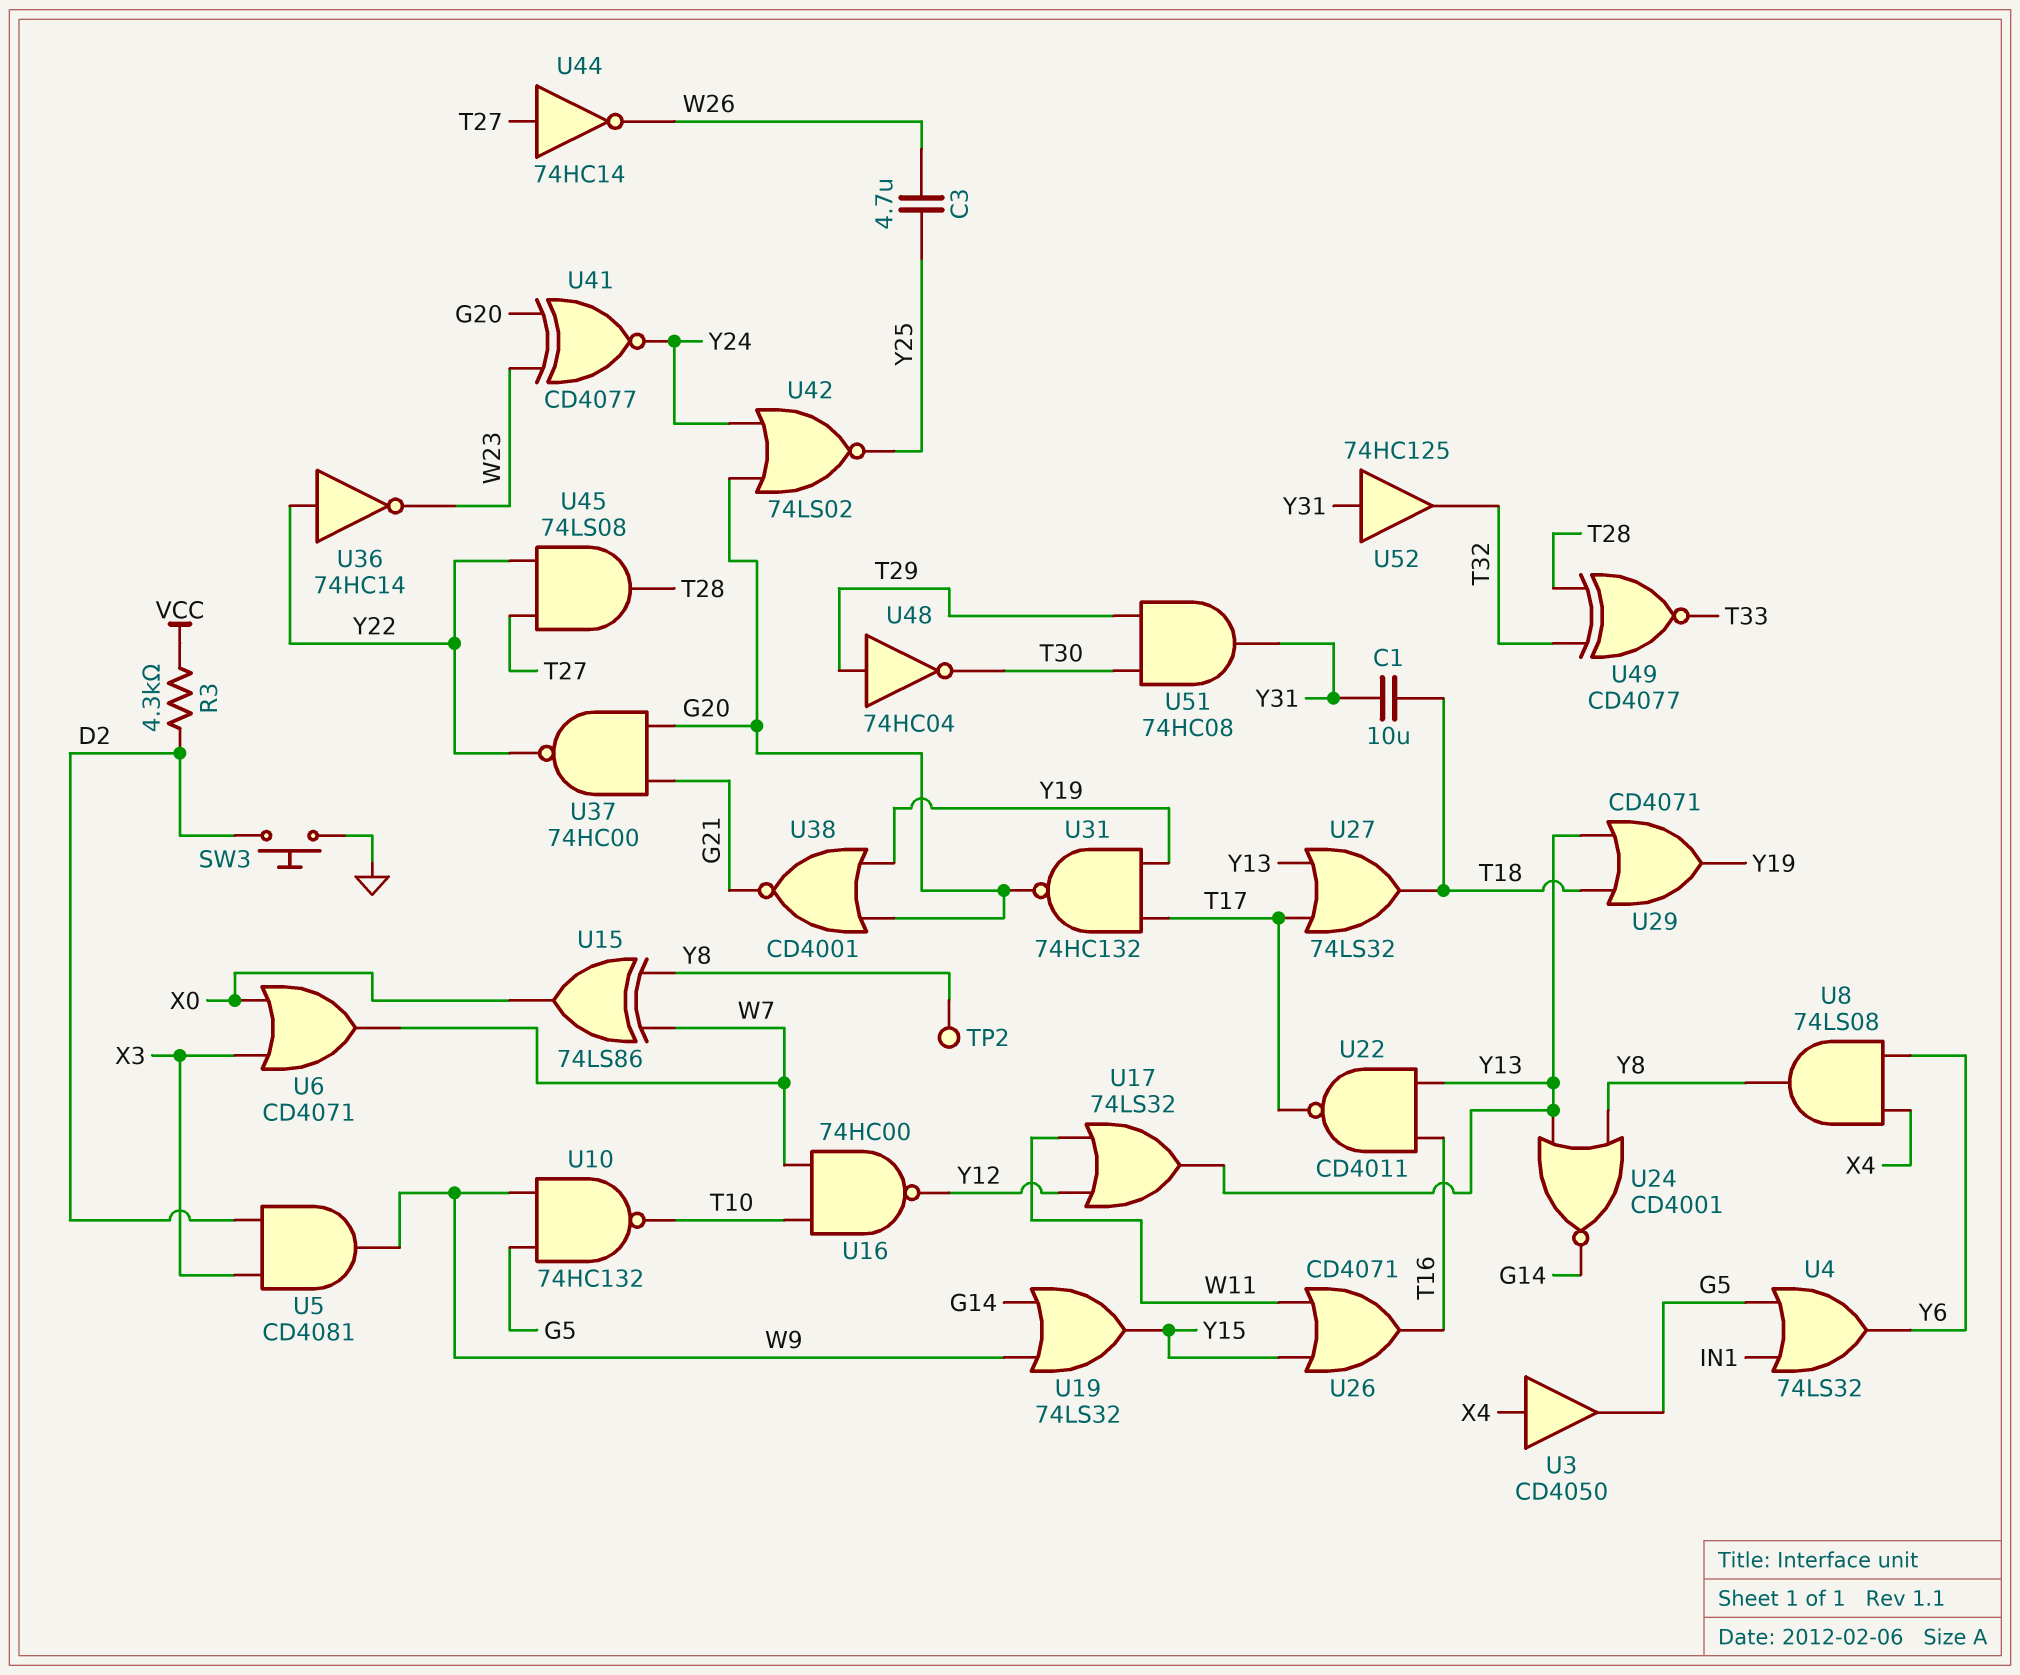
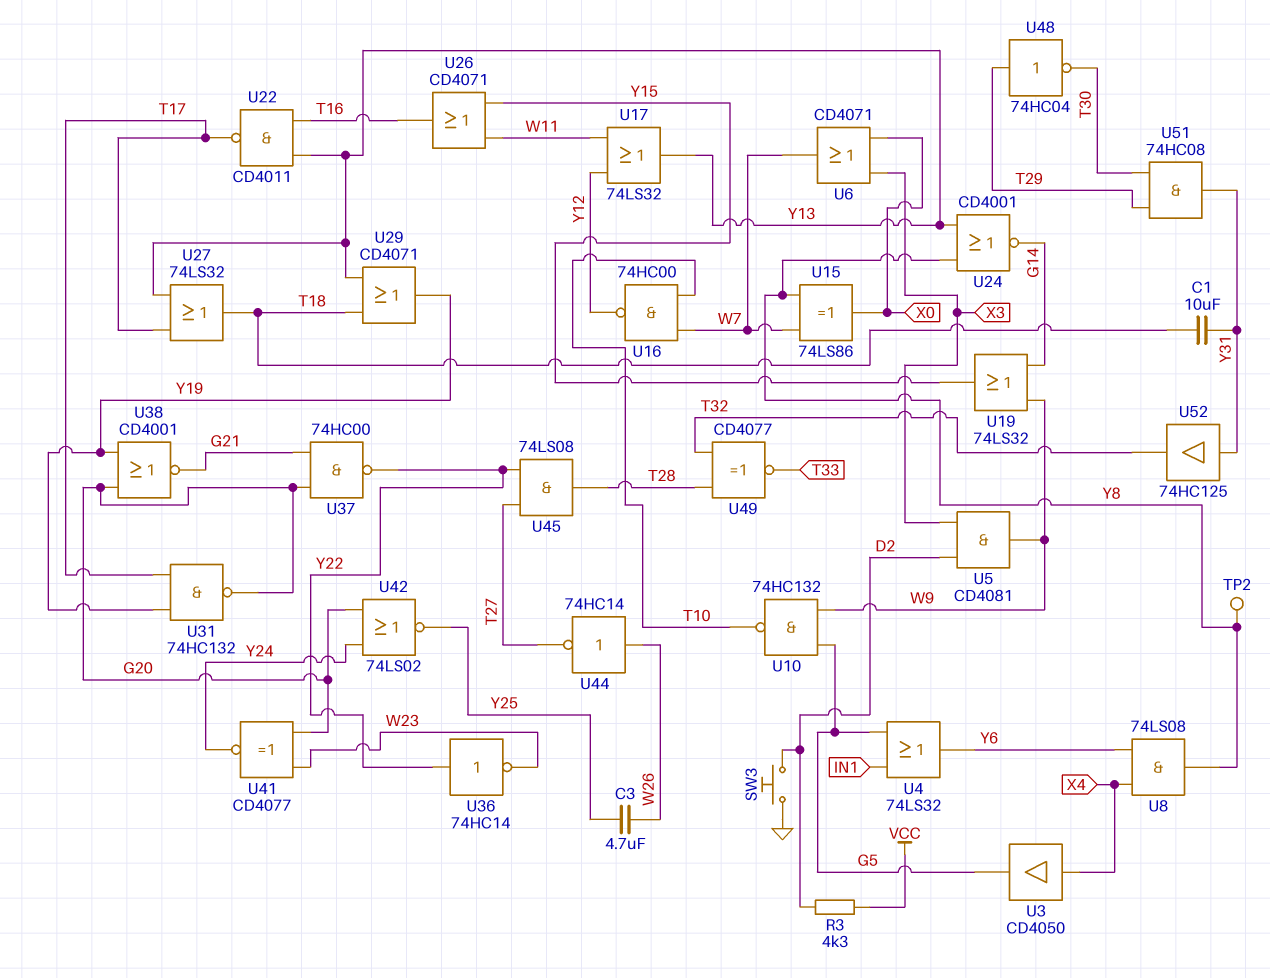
U44: NOT 74HC14 (in T27, out W26) -> NOT 74HC14 (in W26, out T27)

